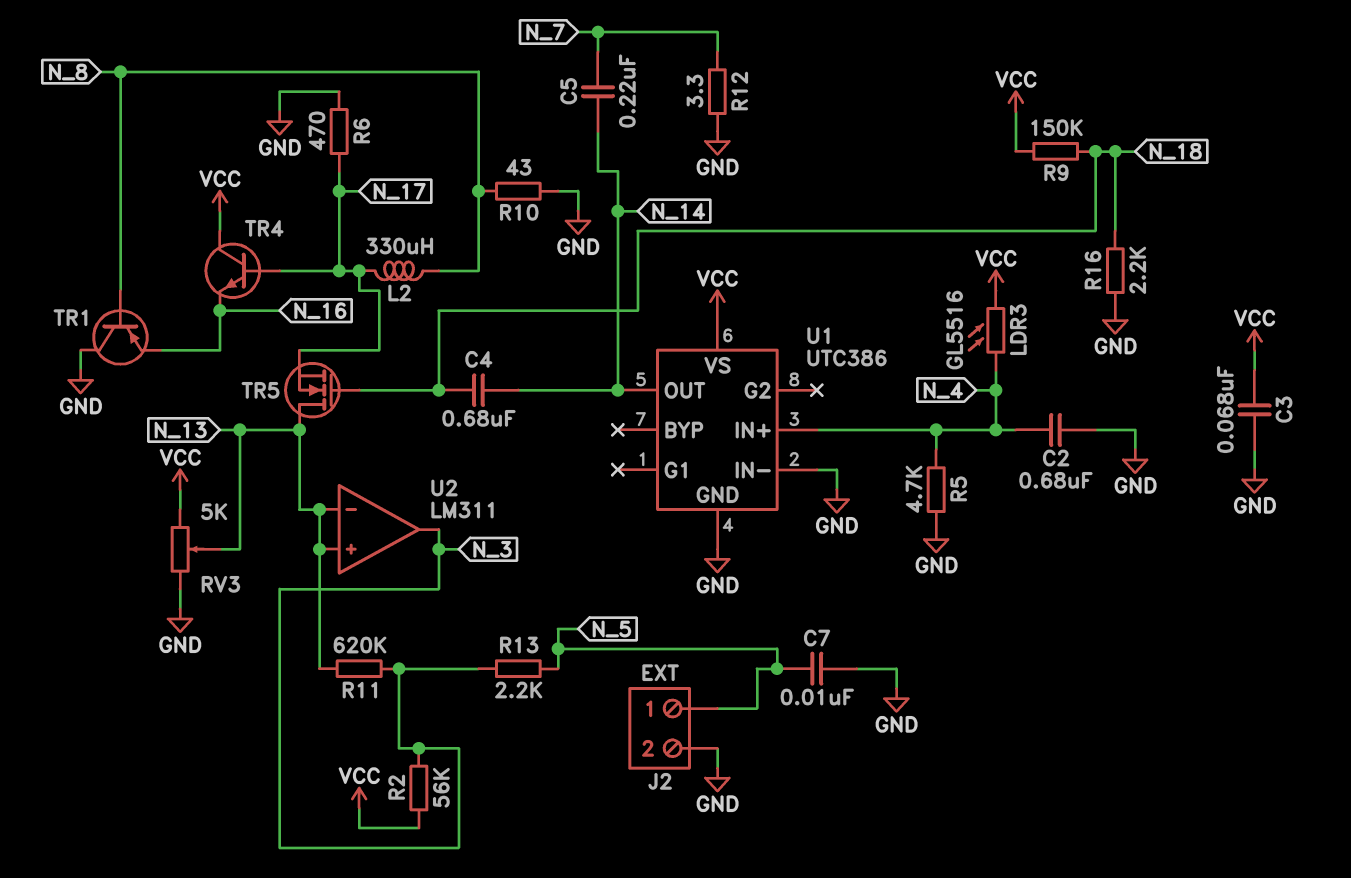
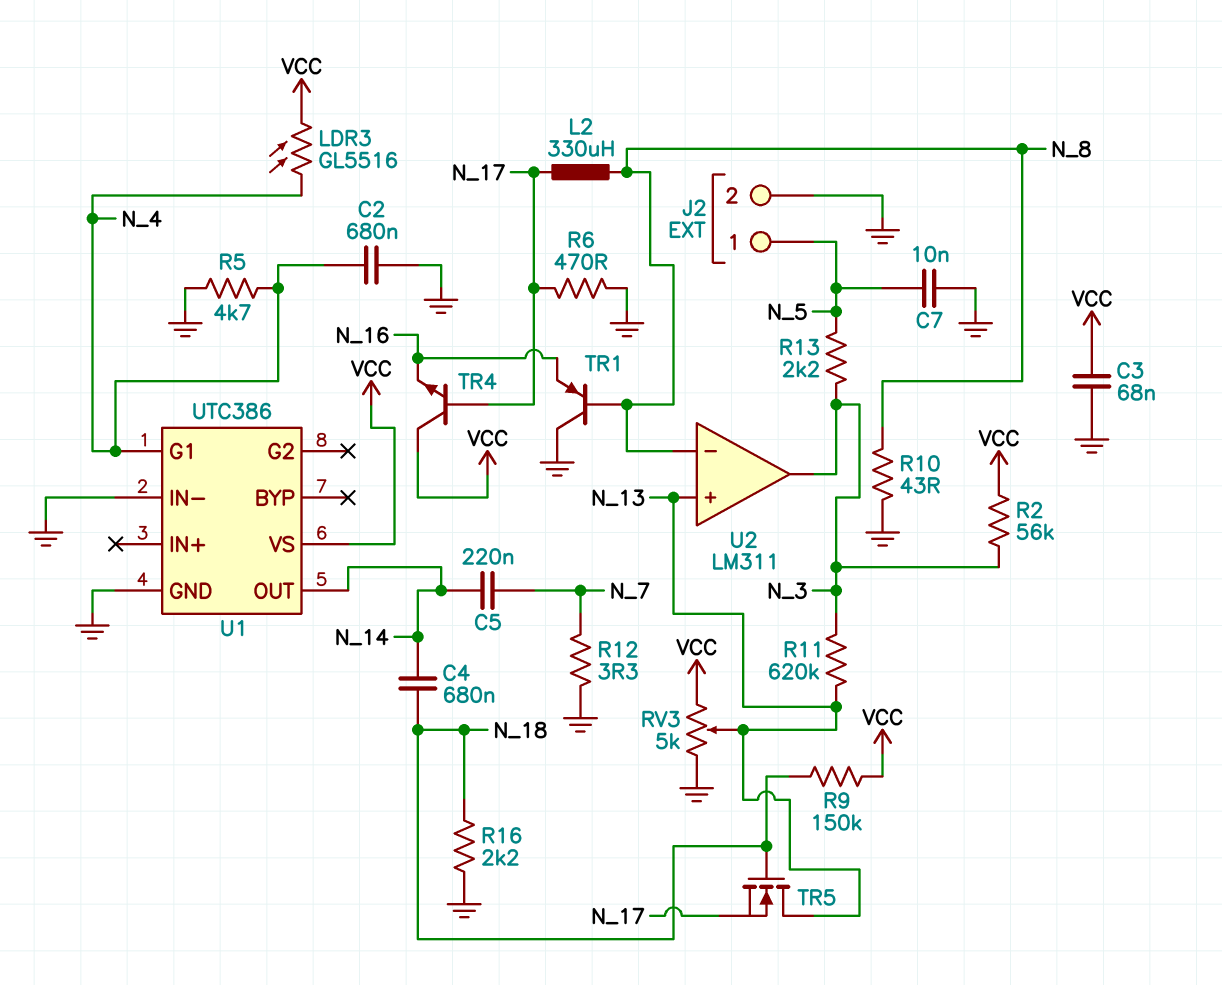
U1 pin G1: none -> N_4
U1 pin IN+: N_4 -> none
U2 pin in-: N_13 -> N_8

